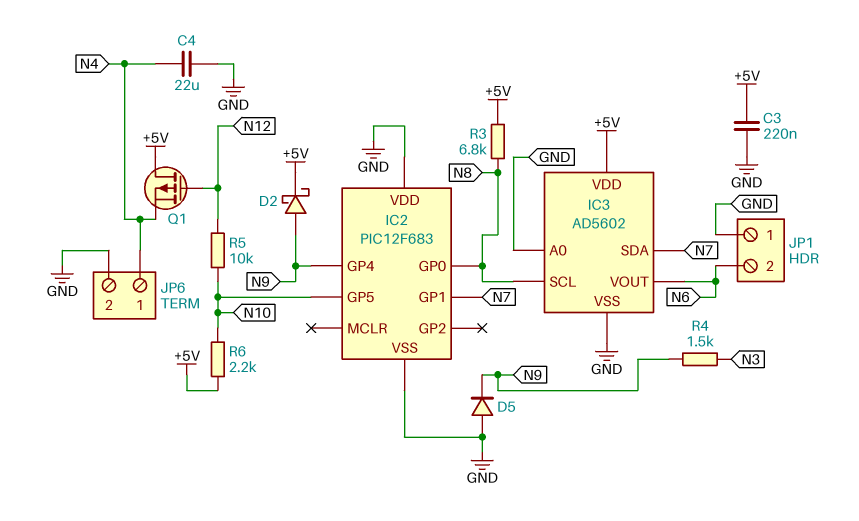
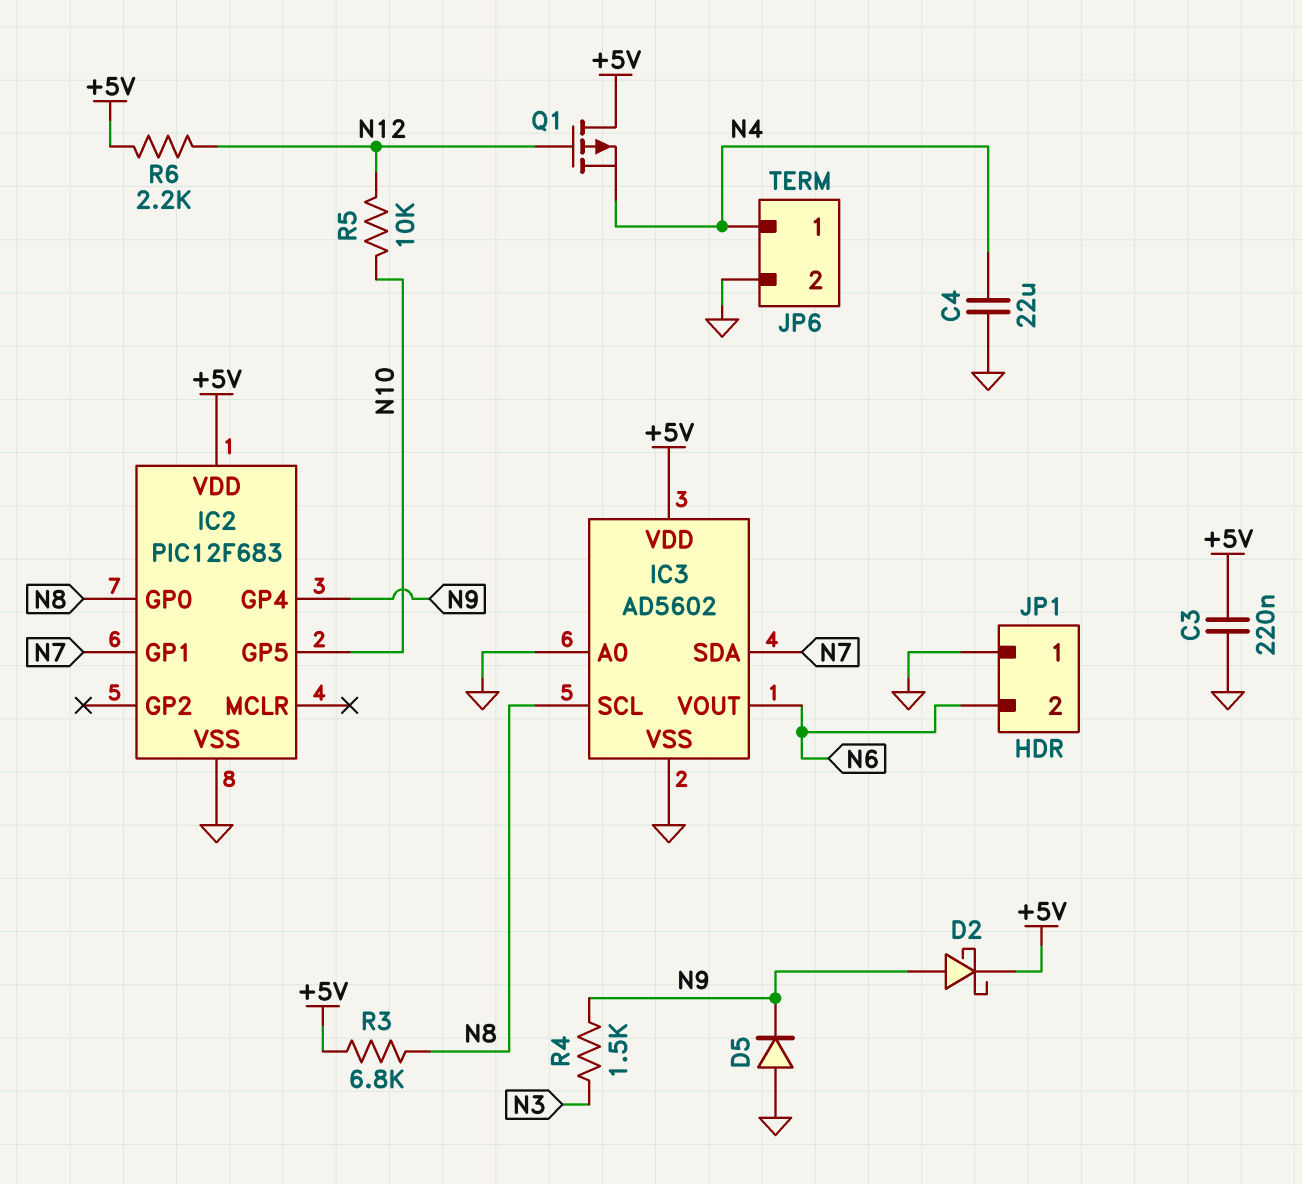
IC2 pin VDD: GND -> +5V
R6: 2.2k (+5V, N10) -> 2.2k (+5V, N12)

